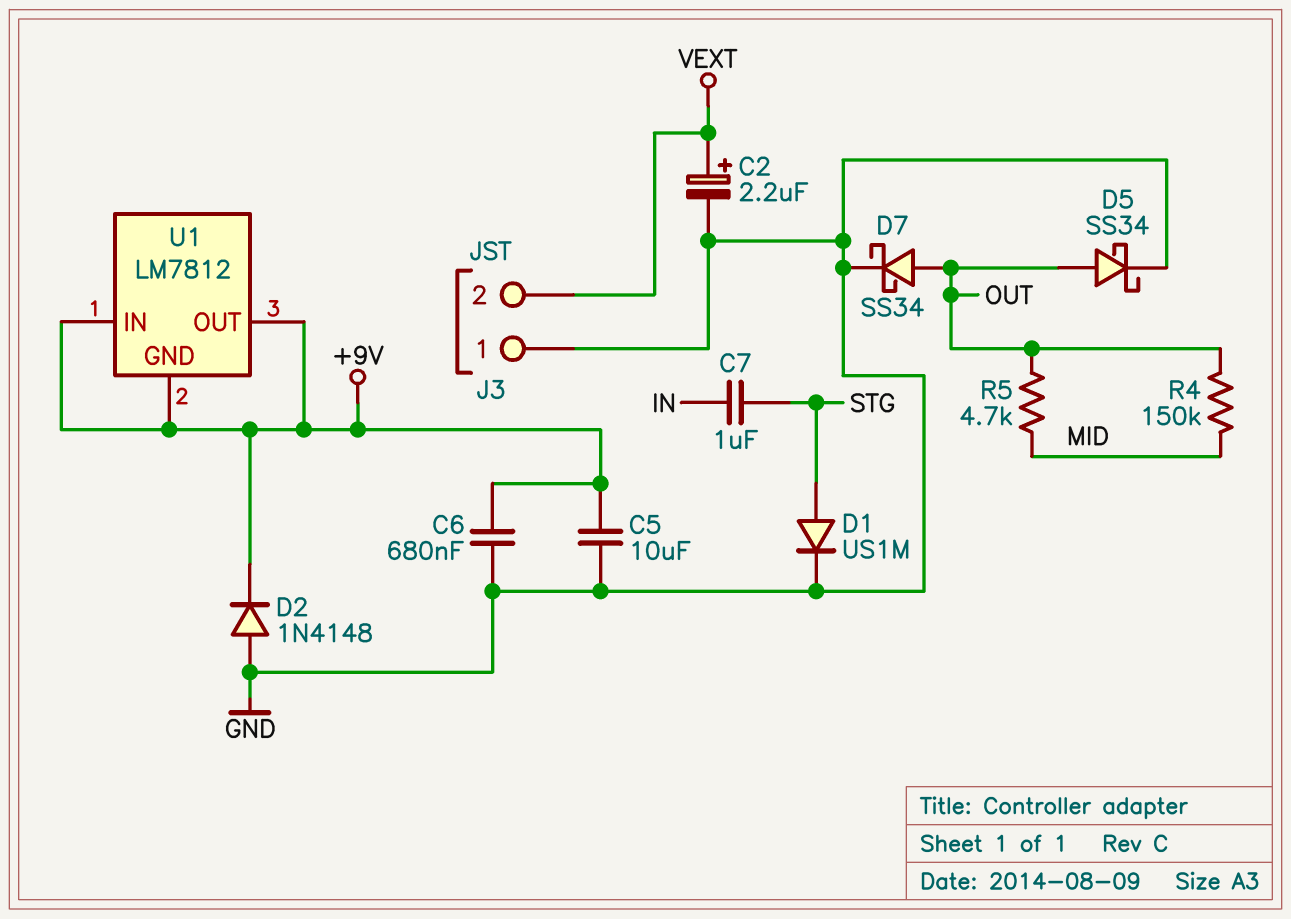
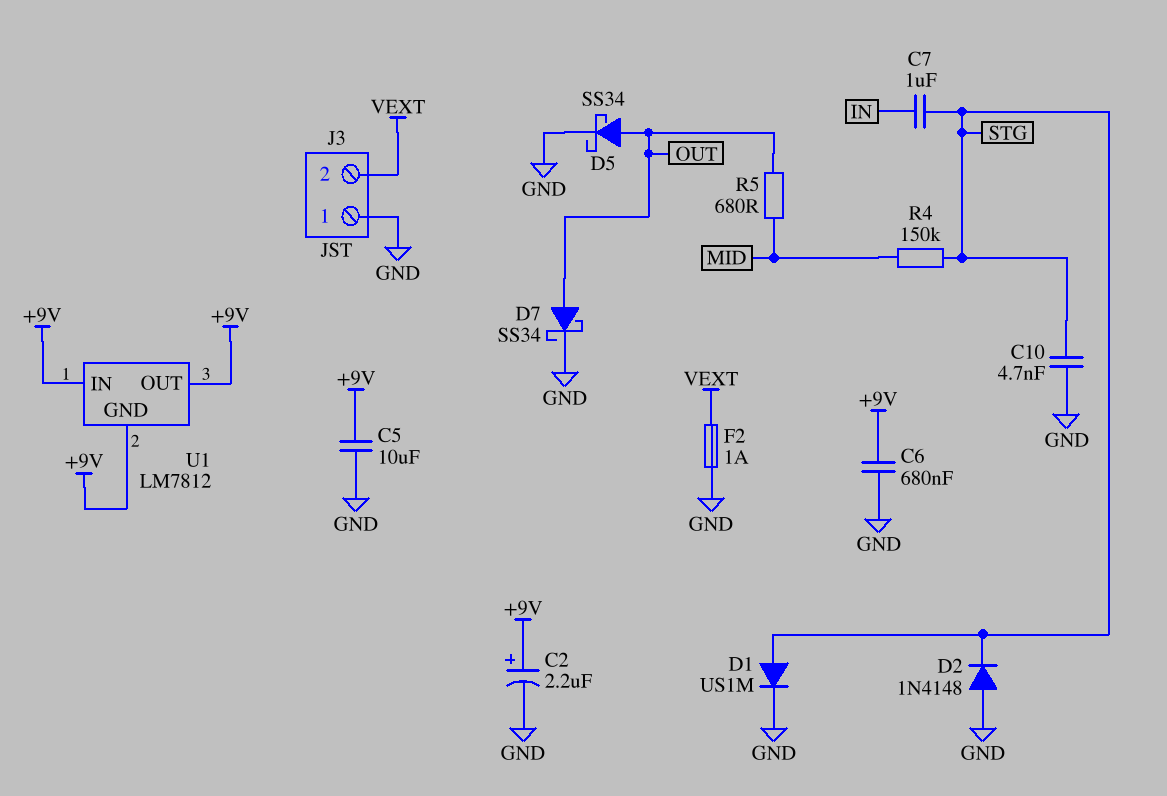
C2: 2.2uF (plus VEXT, minus GND) -> 2.2uF (plus +9V, minus GND)
C10: none -> 4.7nF (GND, STG)
D2: diode 1N4148 (A GND, K +9V) -> diode 1N4148 (A GND, K STG)
F2: none -> 1A (GND, VEXT)
R4: 150k (MID, OUT) -> 150k (MID, STG)
R5: 4.7k (MID, OUT) -> 680 (MID, OUT)

